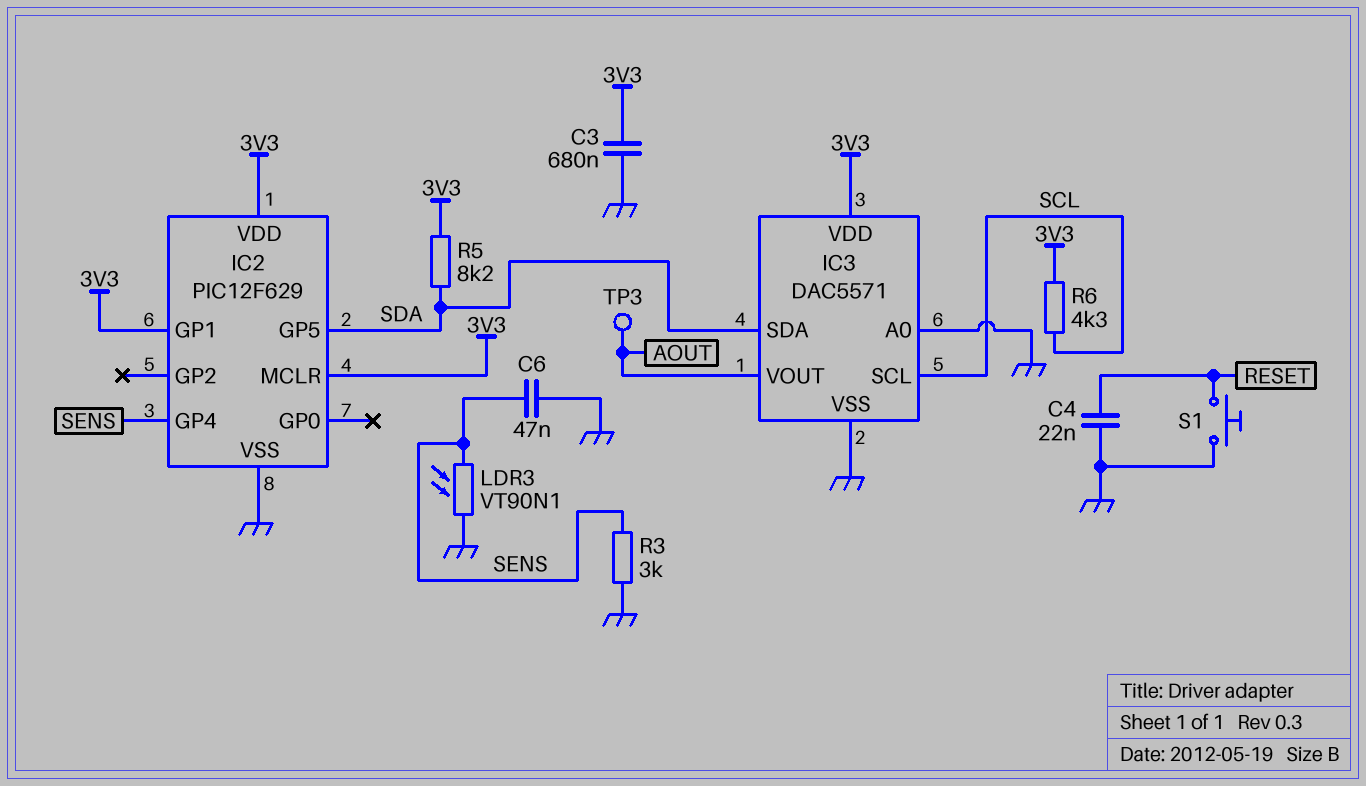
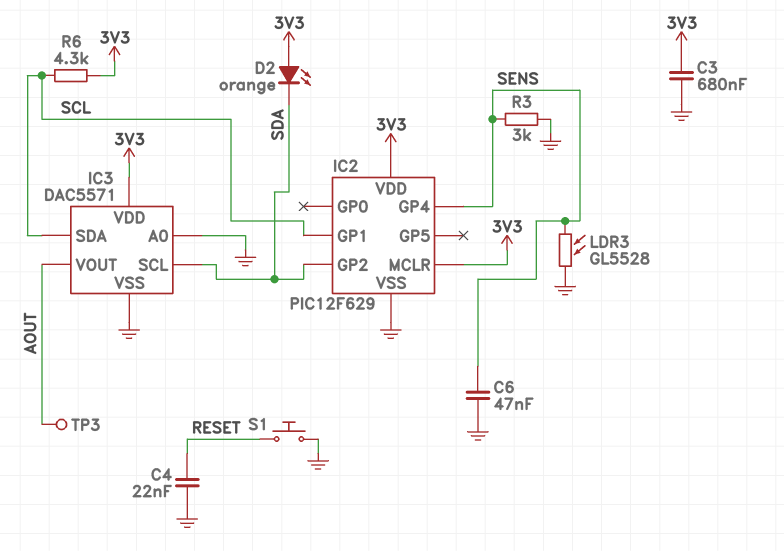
D2: none -> LED orange (A 3V3, K SDA)
IC2 pin GP1: 3V3 -> SCL
IC2 pin GP2: none -> SDA
IC2 pin GP5: SDA -> none
IC3 pin SCL: SCL -> SDA
IC3 pin SDA: SDA -> SCL
LDR3: VT90N1 (GND, SENS) -> GL5528 (GND, SENS)
R5: 8.2k (3V3, SDA) -> none

